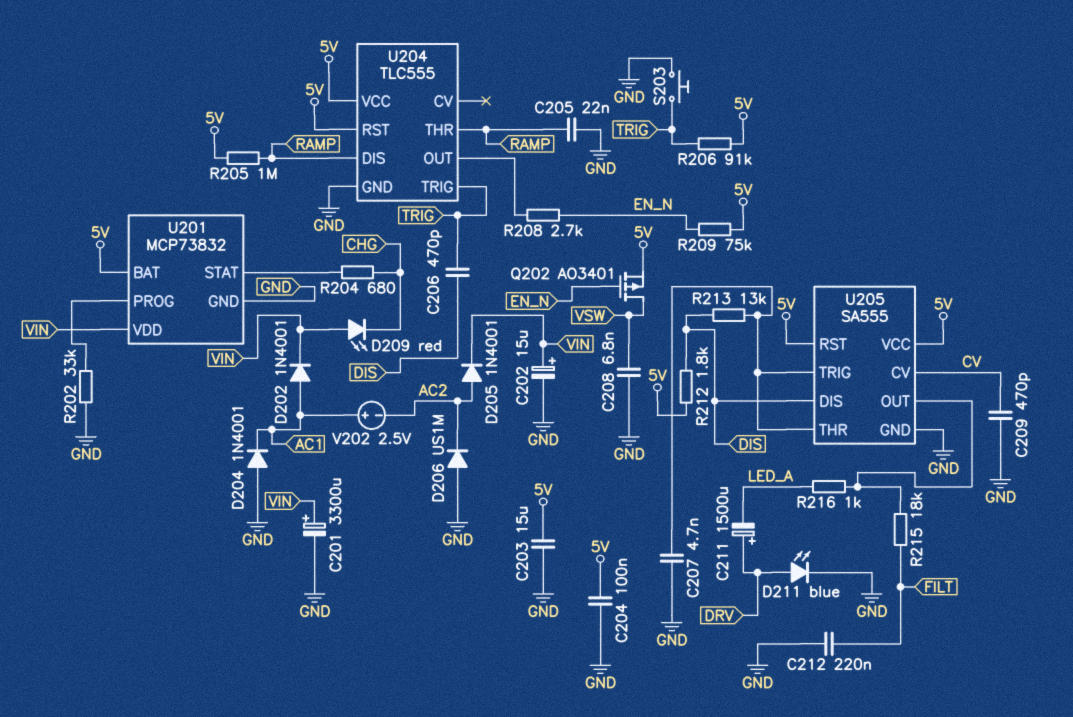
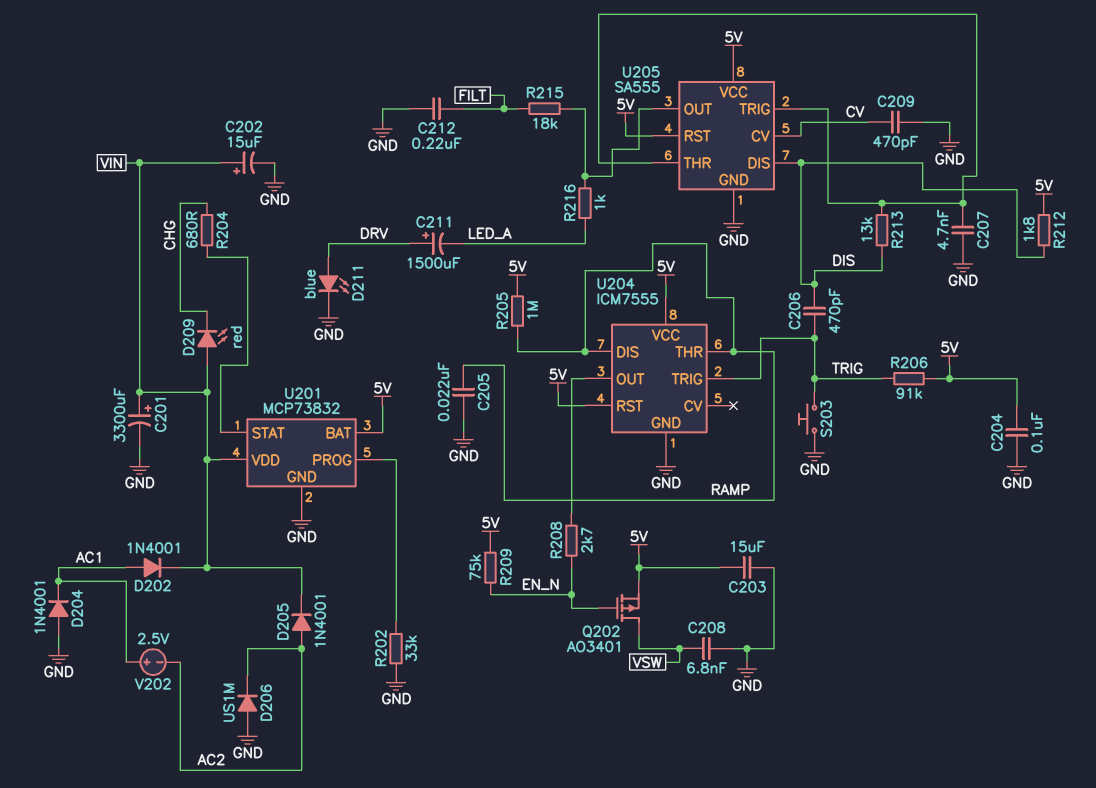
U204: TLC555 -> ICM7555

